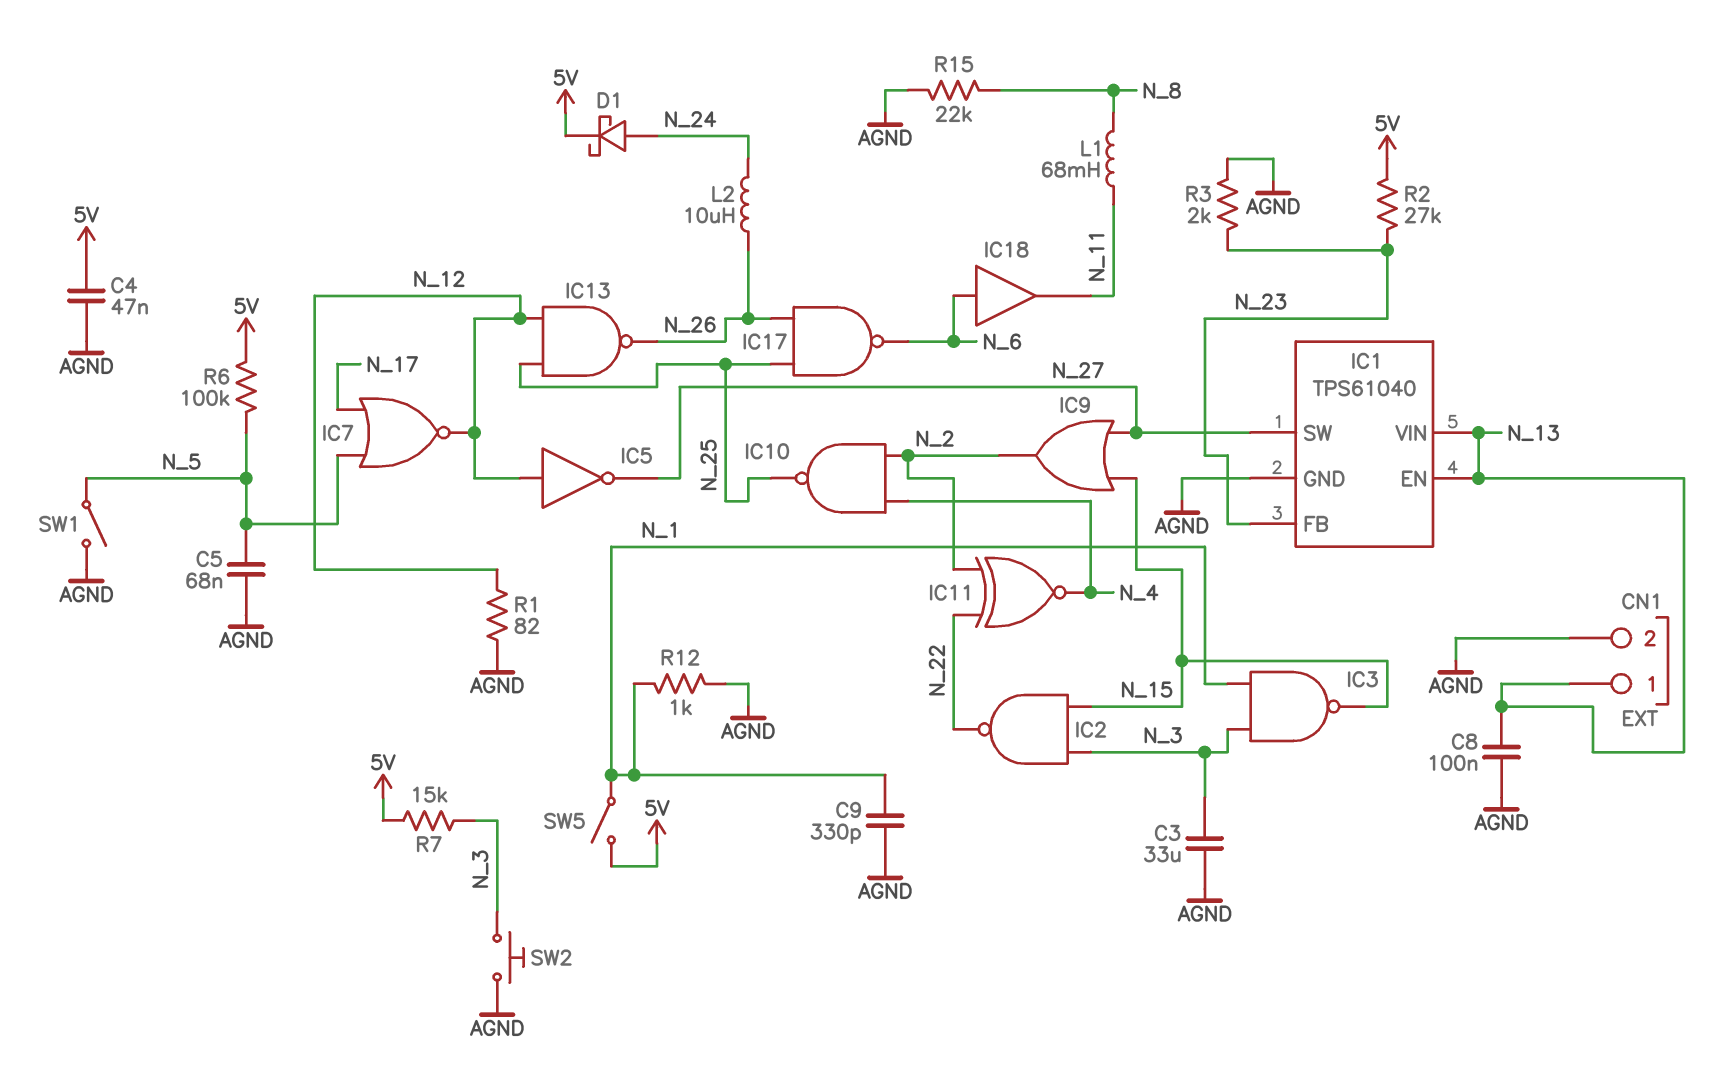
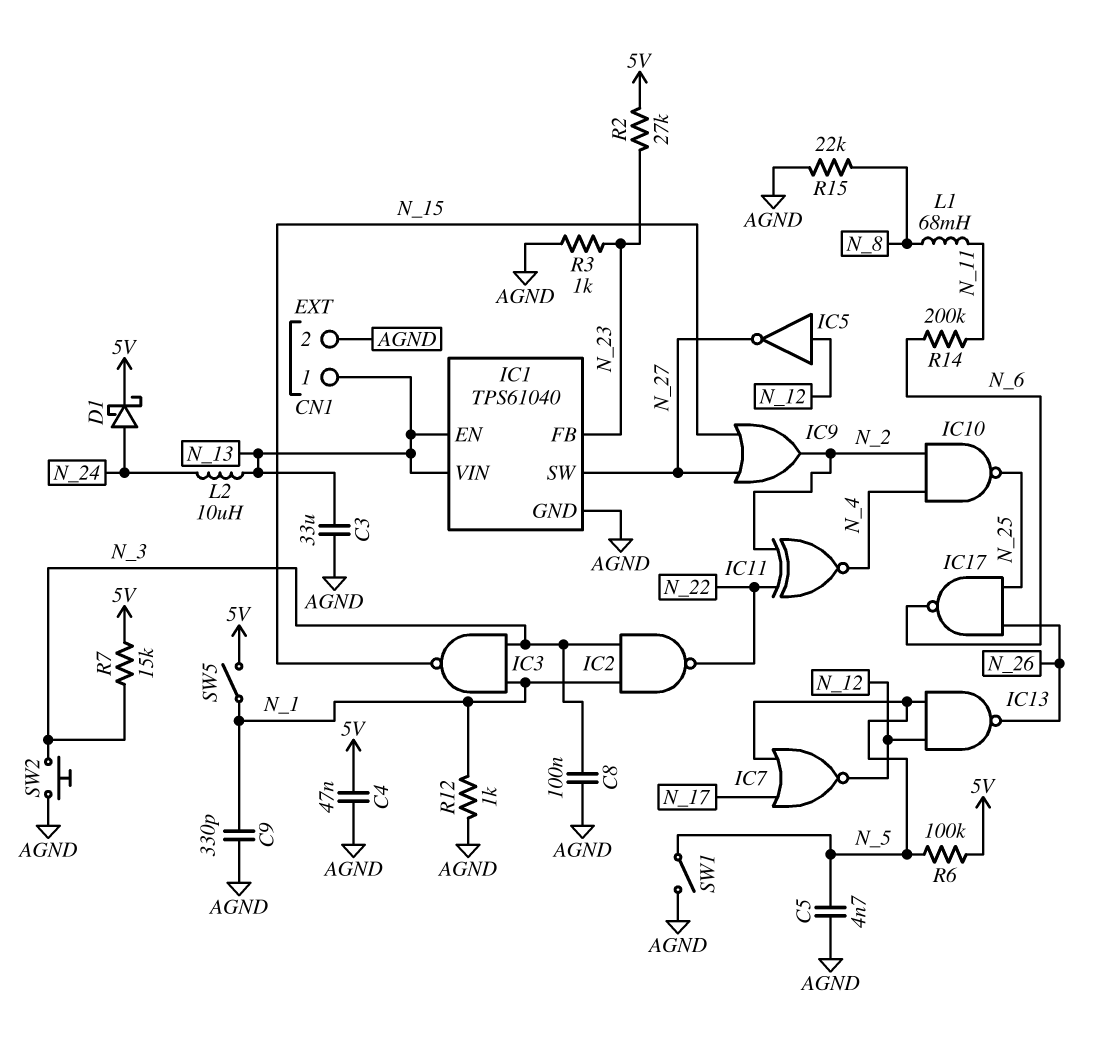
C3: 33uF (AGND, N_3) -> 33uF (AGND, N_13)
C5: 68nF (AGND, N_5) -> 4.7nF (AGND, N_5)
C8: 100nF (AGND, N_13) -> 100nF (AGND, N_3)
IC2: NAND (in N_3, in N_15, out N_22) -> NAND (in N_1, in N_3, out N_22)
IC13: NAND (in N_12, in N_25, out N_26) -> NAND (in N_5, in N_12, out N_26)
IC18: buffer (in N_6, out N_11) -> none
L2: 10uH (N_24, N_26) -> 10uH (N_13, N_24)
R1: 82 (AGND, N_12) -> none
R3: 2k (AGND, N_23) -> 1k (AGND, N_23)
R14: none -> 200k (N_6, N_11)

